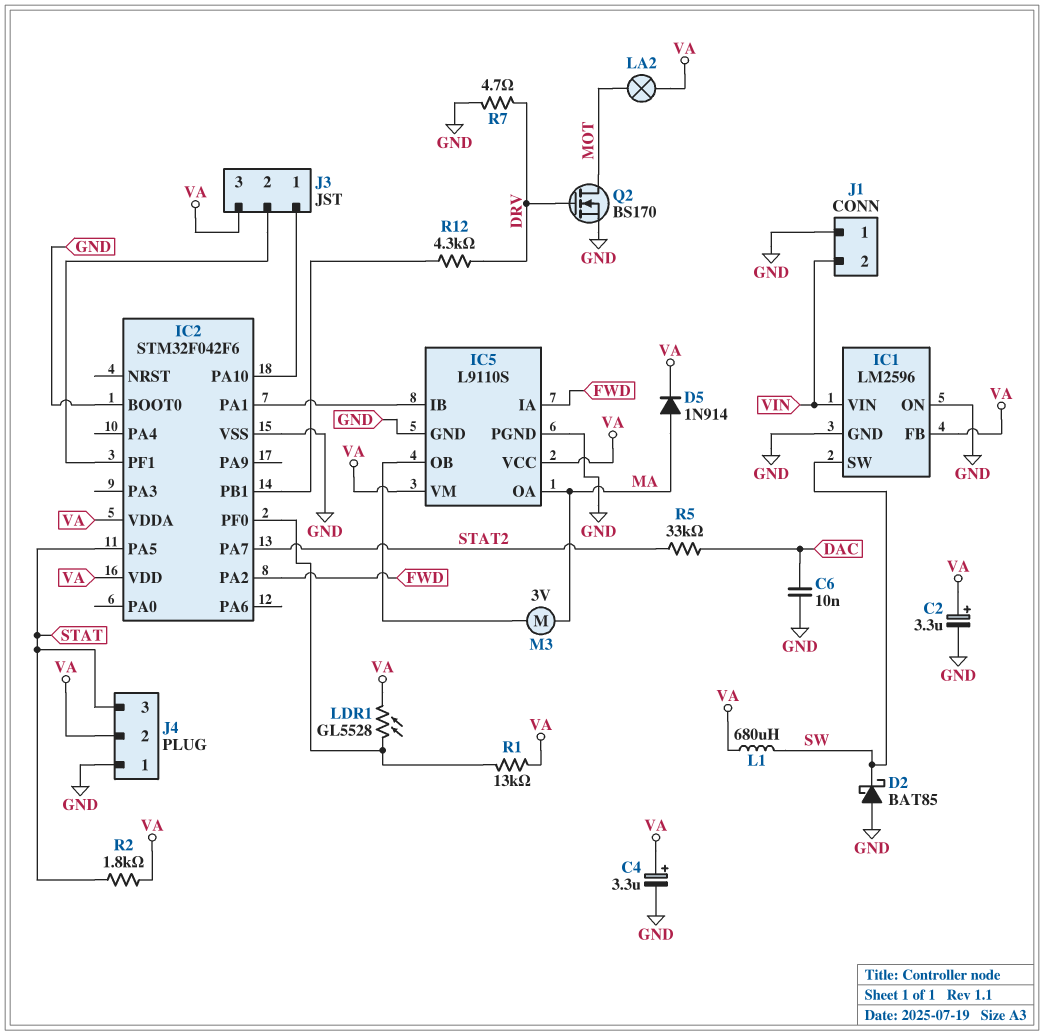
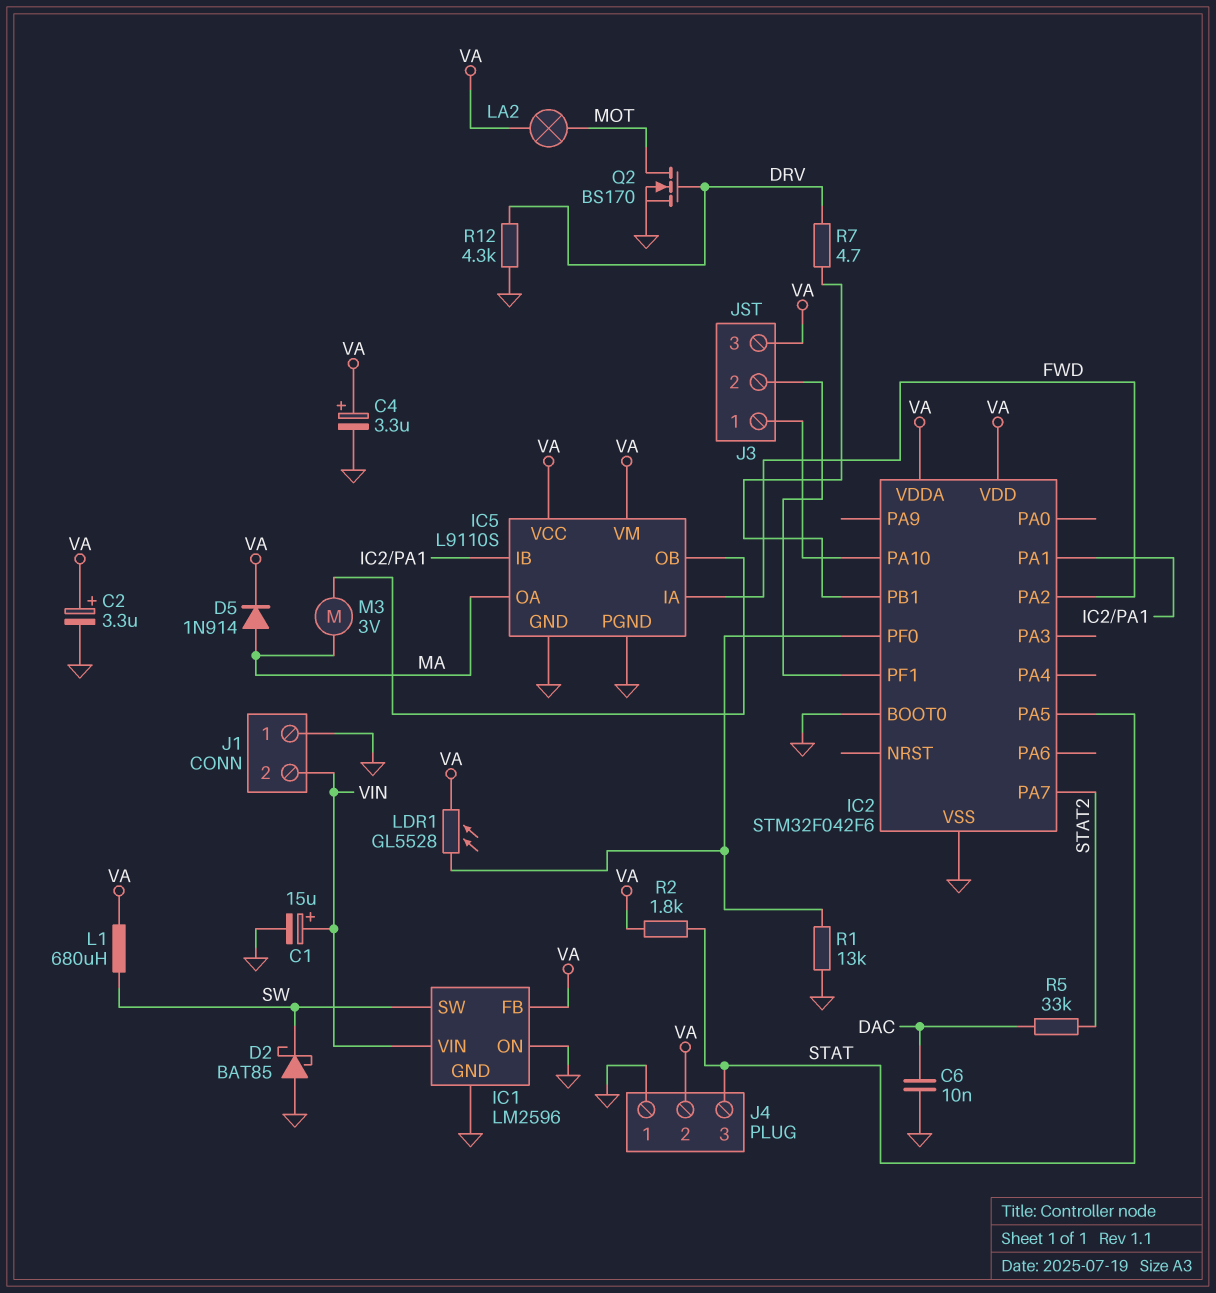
C1: none -> 15uF (plus VIN, minus GND)
R1: 13k (IC2/PF0, VA) -> 13k (GND, IC2/PF0)
R7: 4.7 (DRV, GND) -> 4.7 (DRV, IC2/PB1)
R12: 4.3k (DRV, IC2/PB1) -> 4.3k (DRV, GND)

